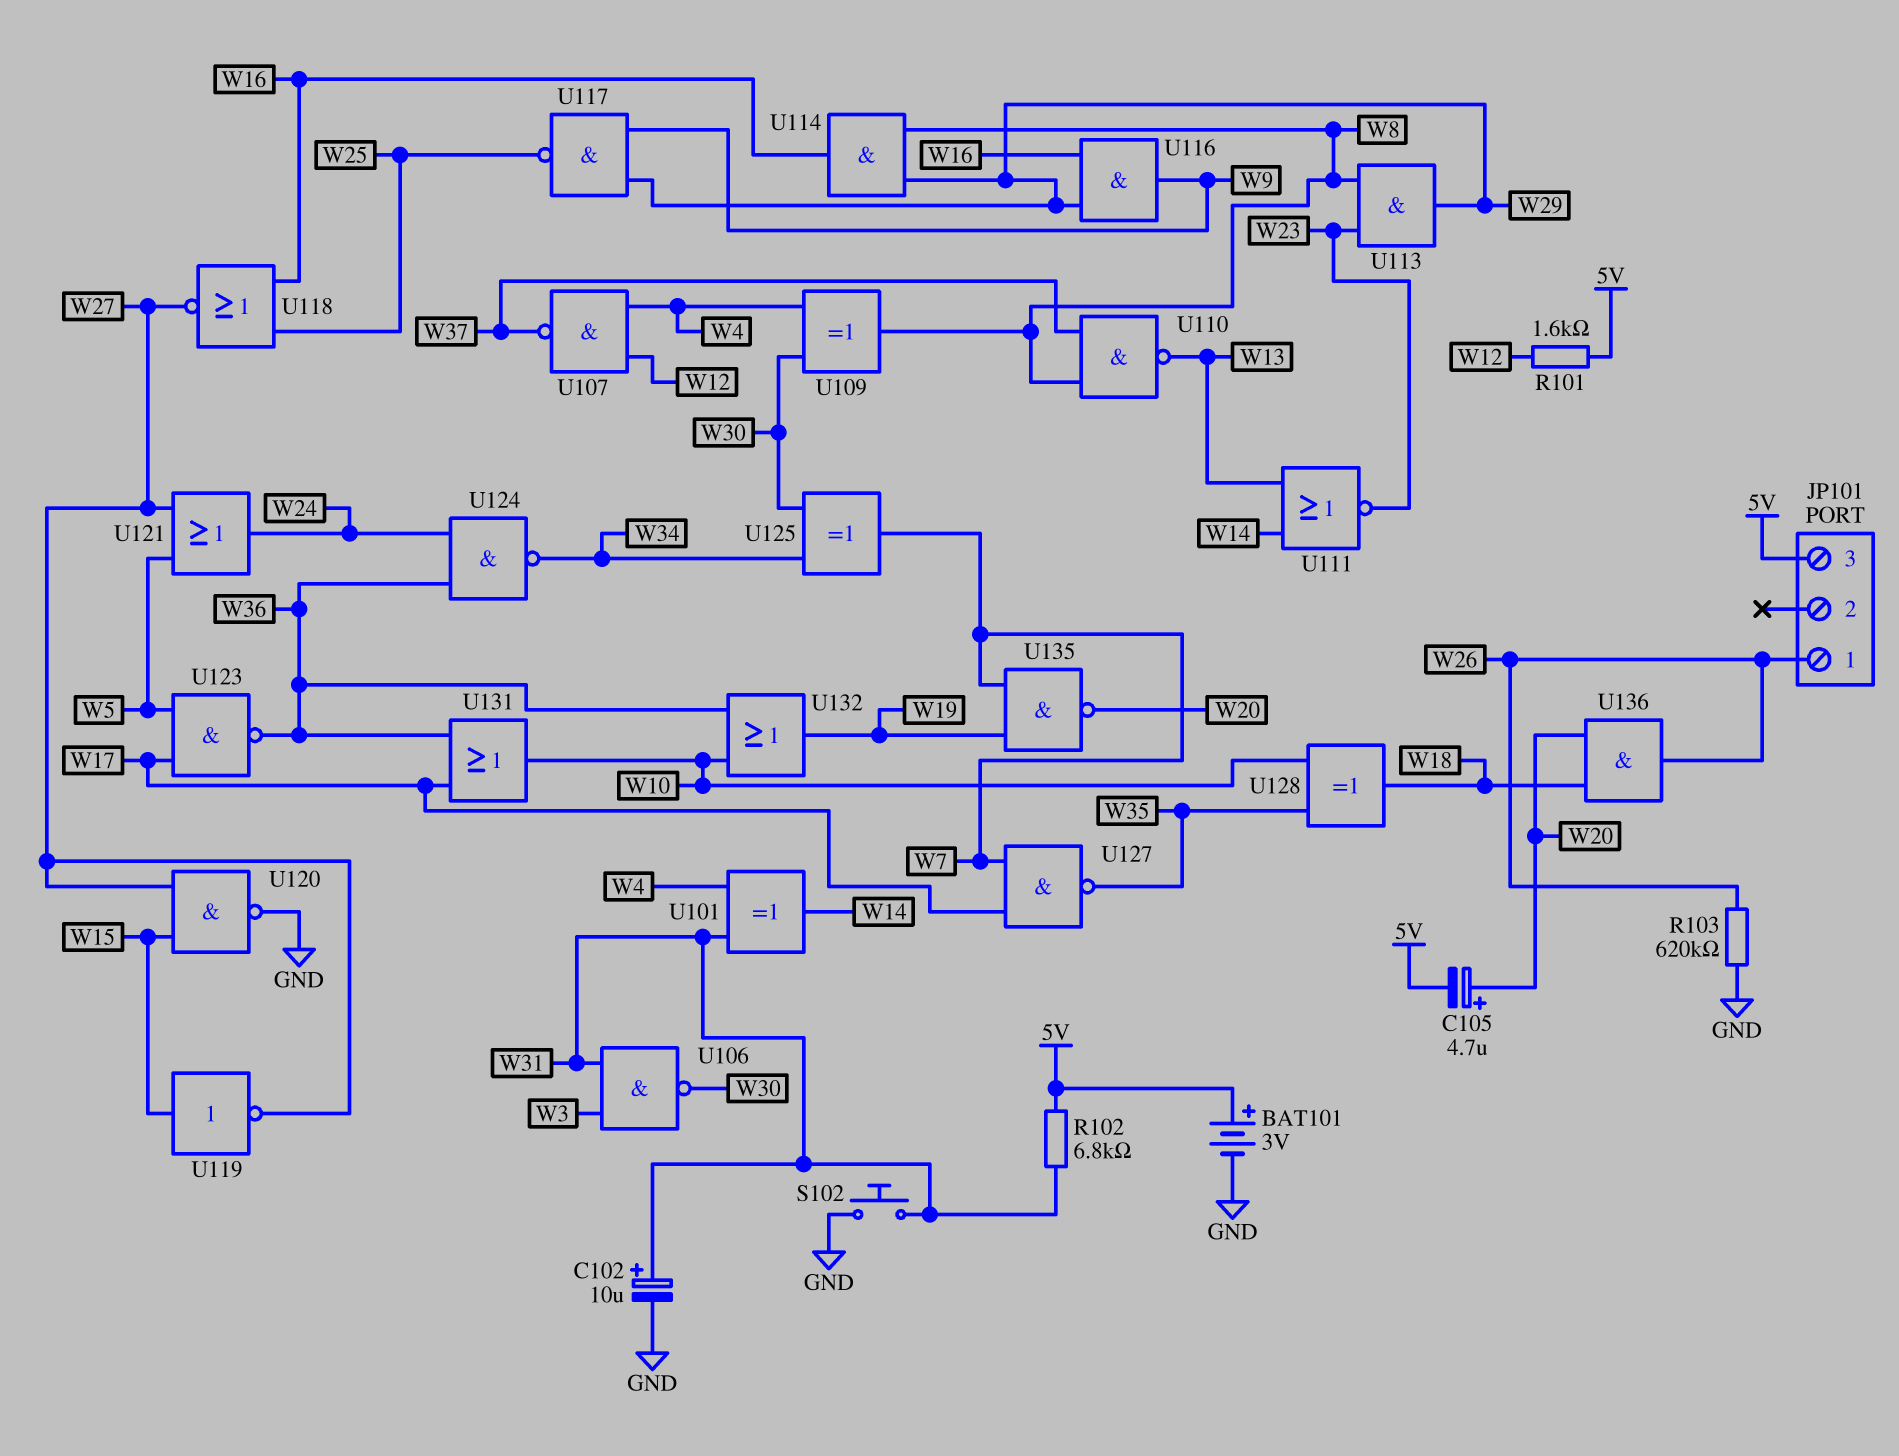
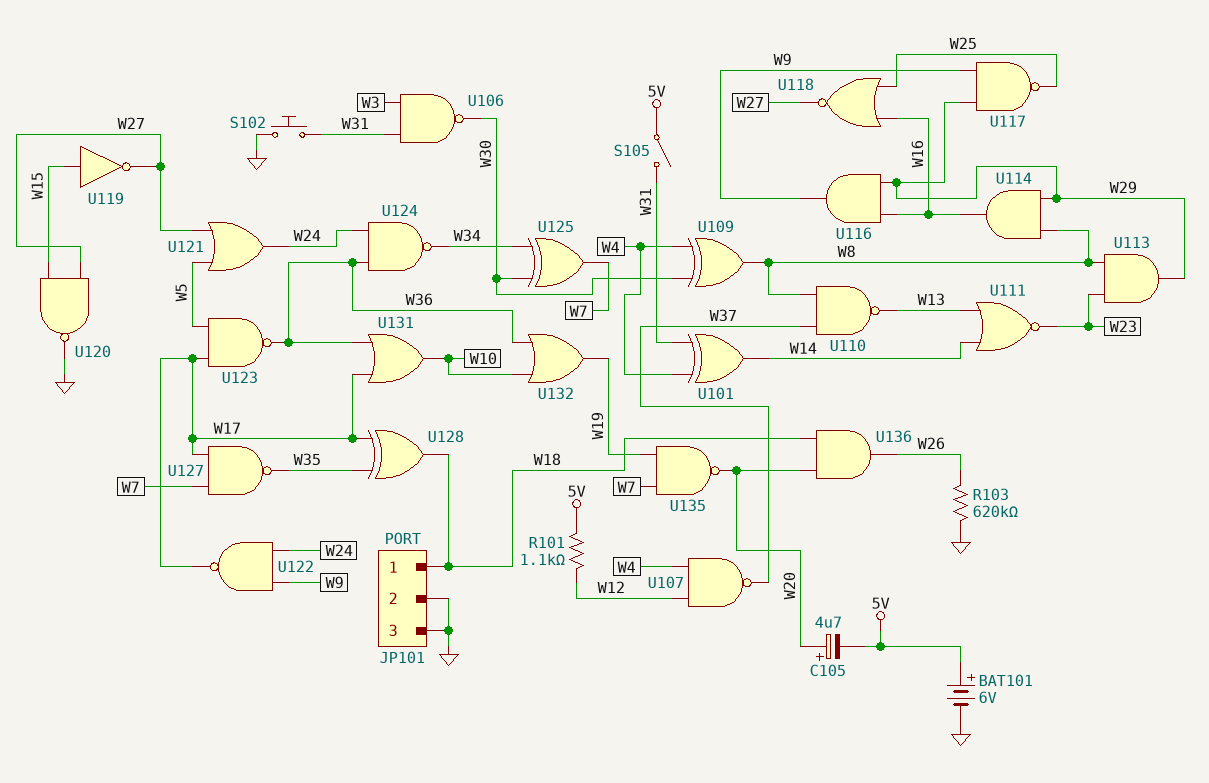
BAT101: 3V (plus 5V, minus GND) -> 6V (plus 5V, minus GND)
C102: 10uF (plus W31, minus GND) -> none
JP101 pin 1: W26 -> W18
JP101 pin 2: none -> GND
JP101 pin 3: 5V -> GND
R101: 1.6k (5V, W12) -> 1.1k (5V, W12)
R102: 6.8k (5V, W31) -> none
S105: none -> switch (5V, W31)
U122: none -> NAND (in W9, in W24, out W17)
U128: XOR (in W10, in W35, out W18) -> XOR (in W17, in W35, out W18)

